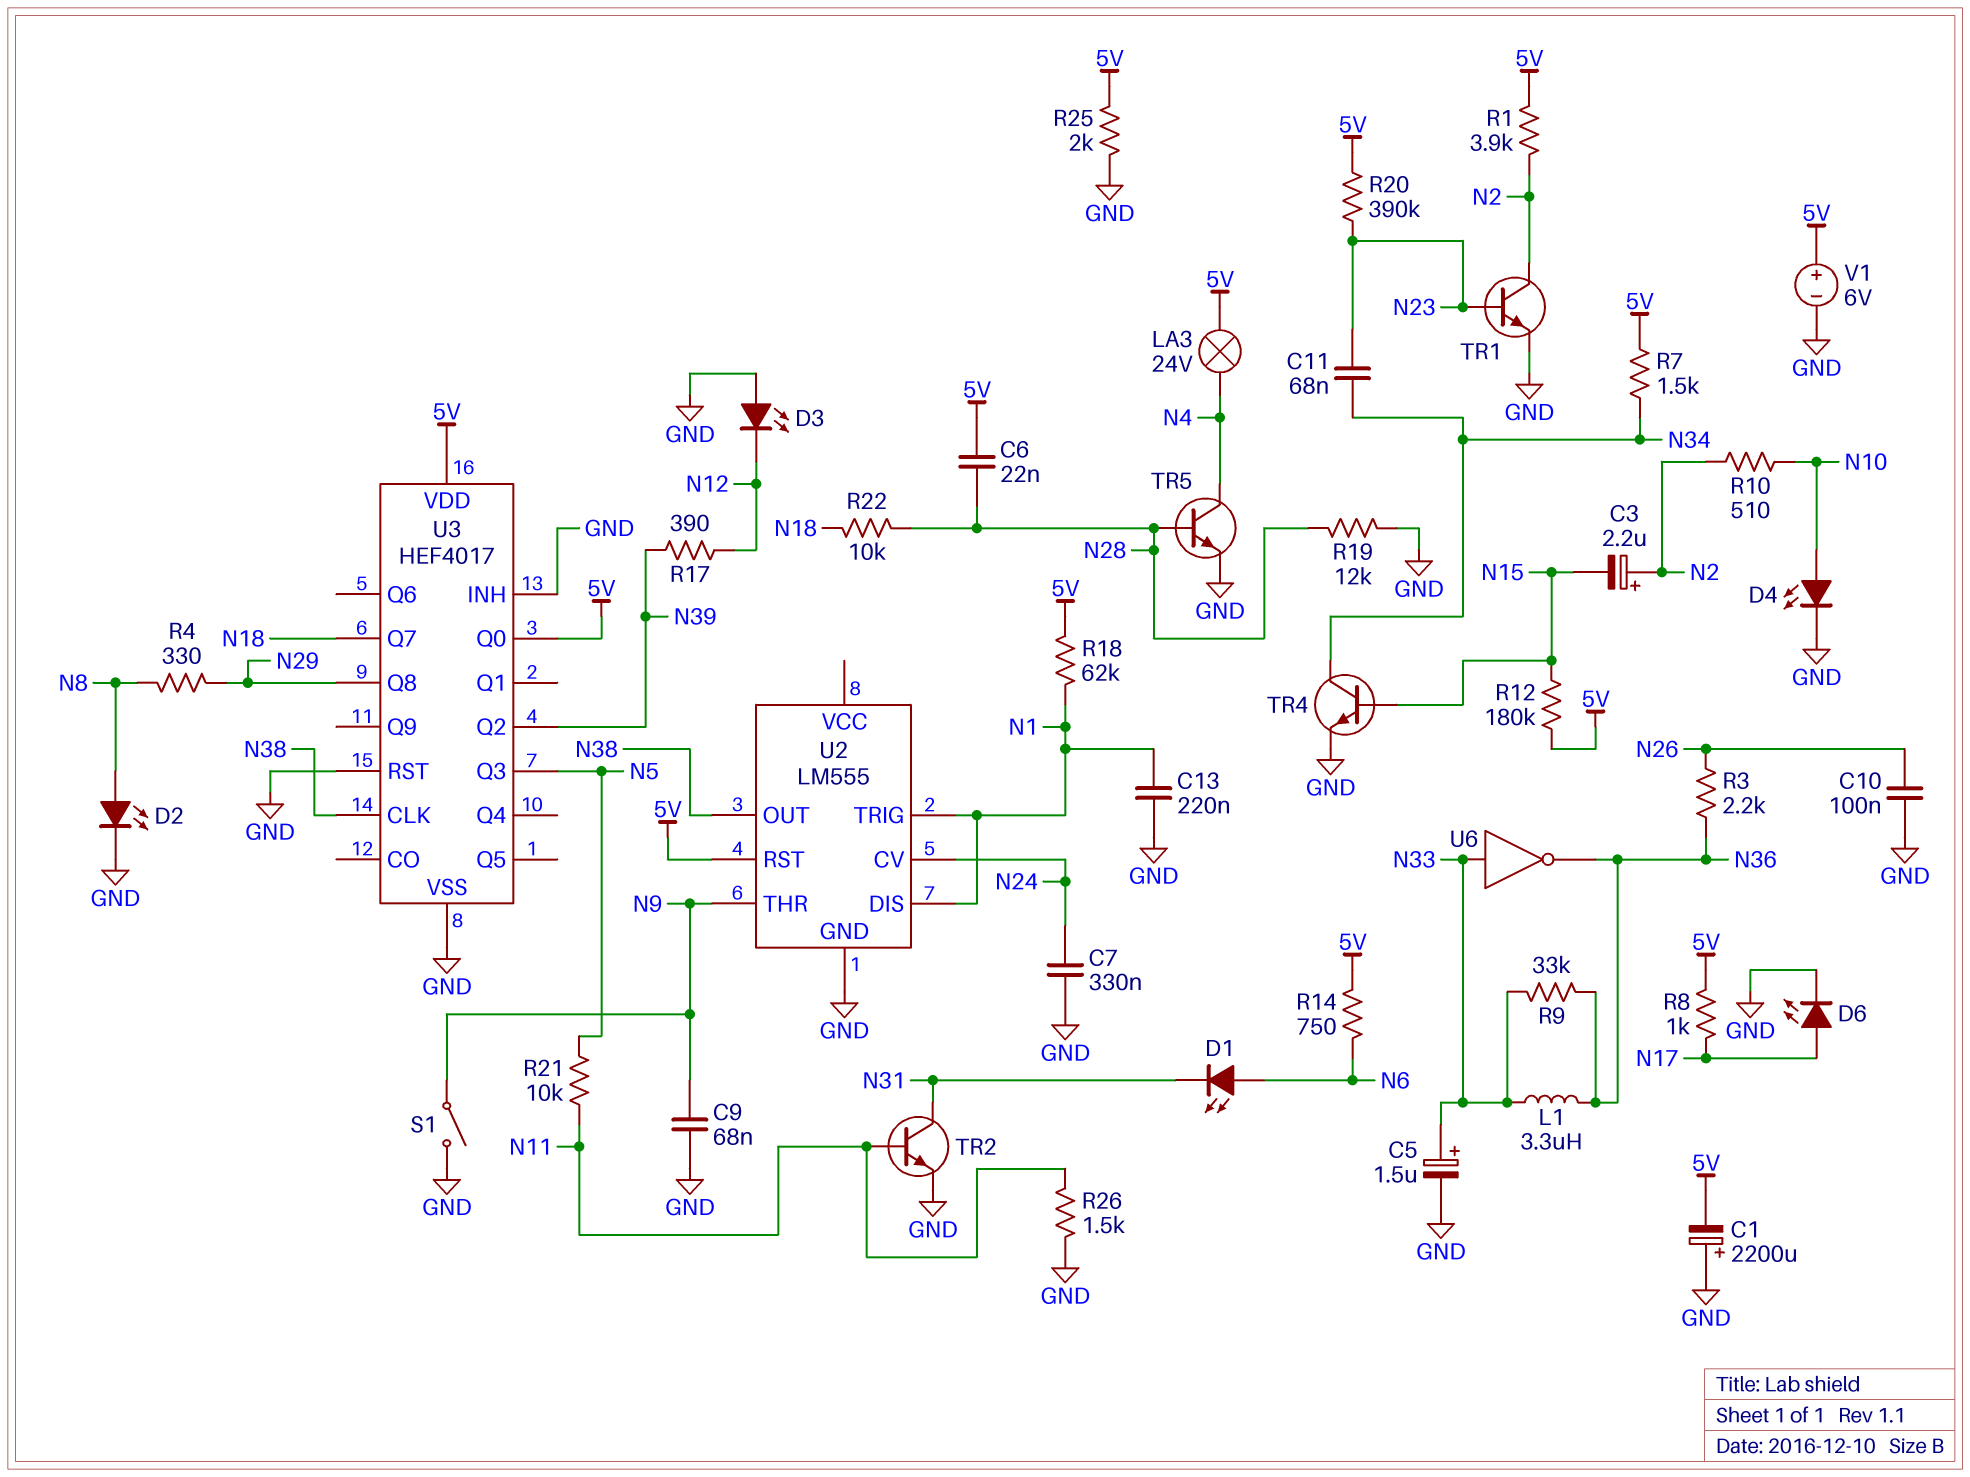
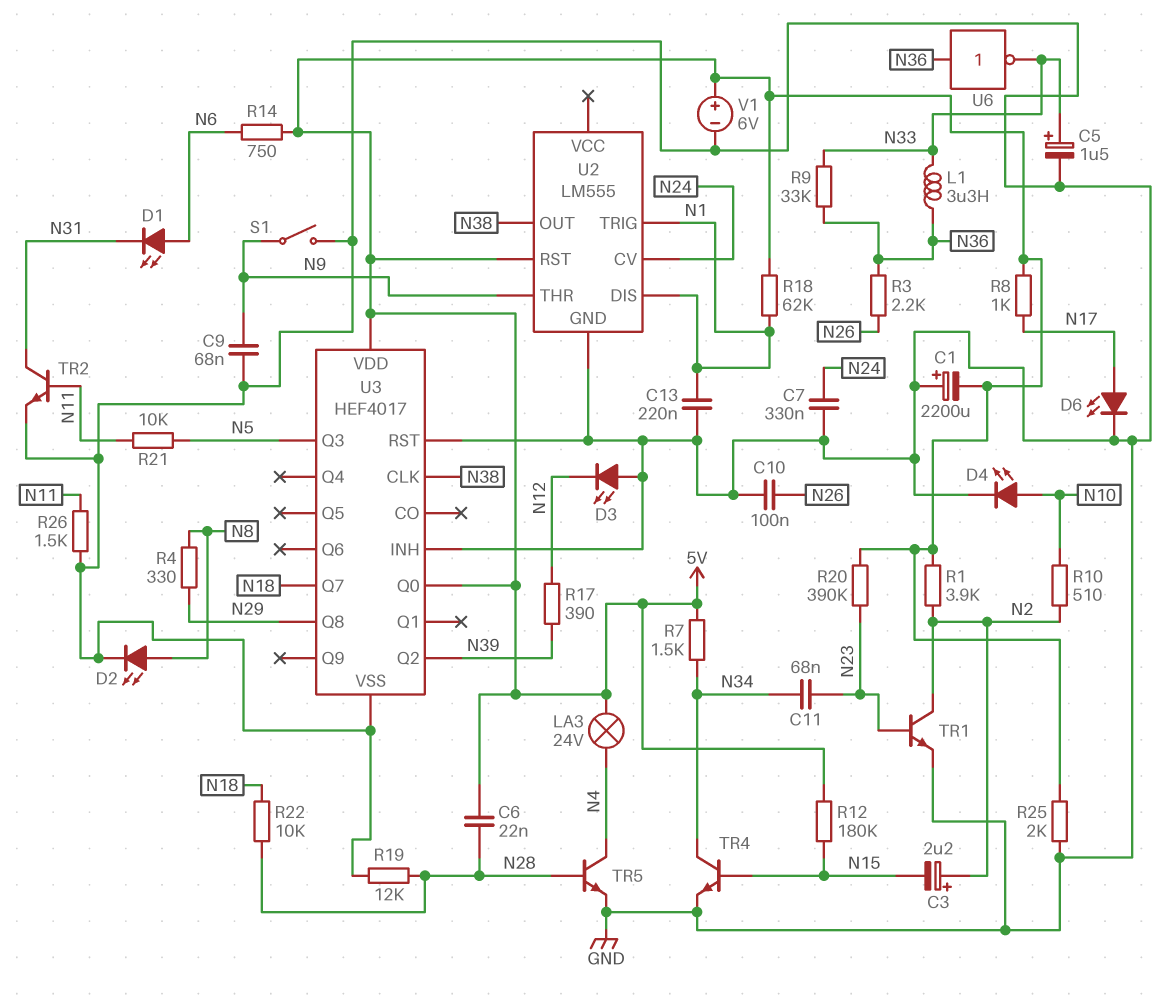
U6: NOT (in N33, out N36) -> NOT (in N36, out N33)

